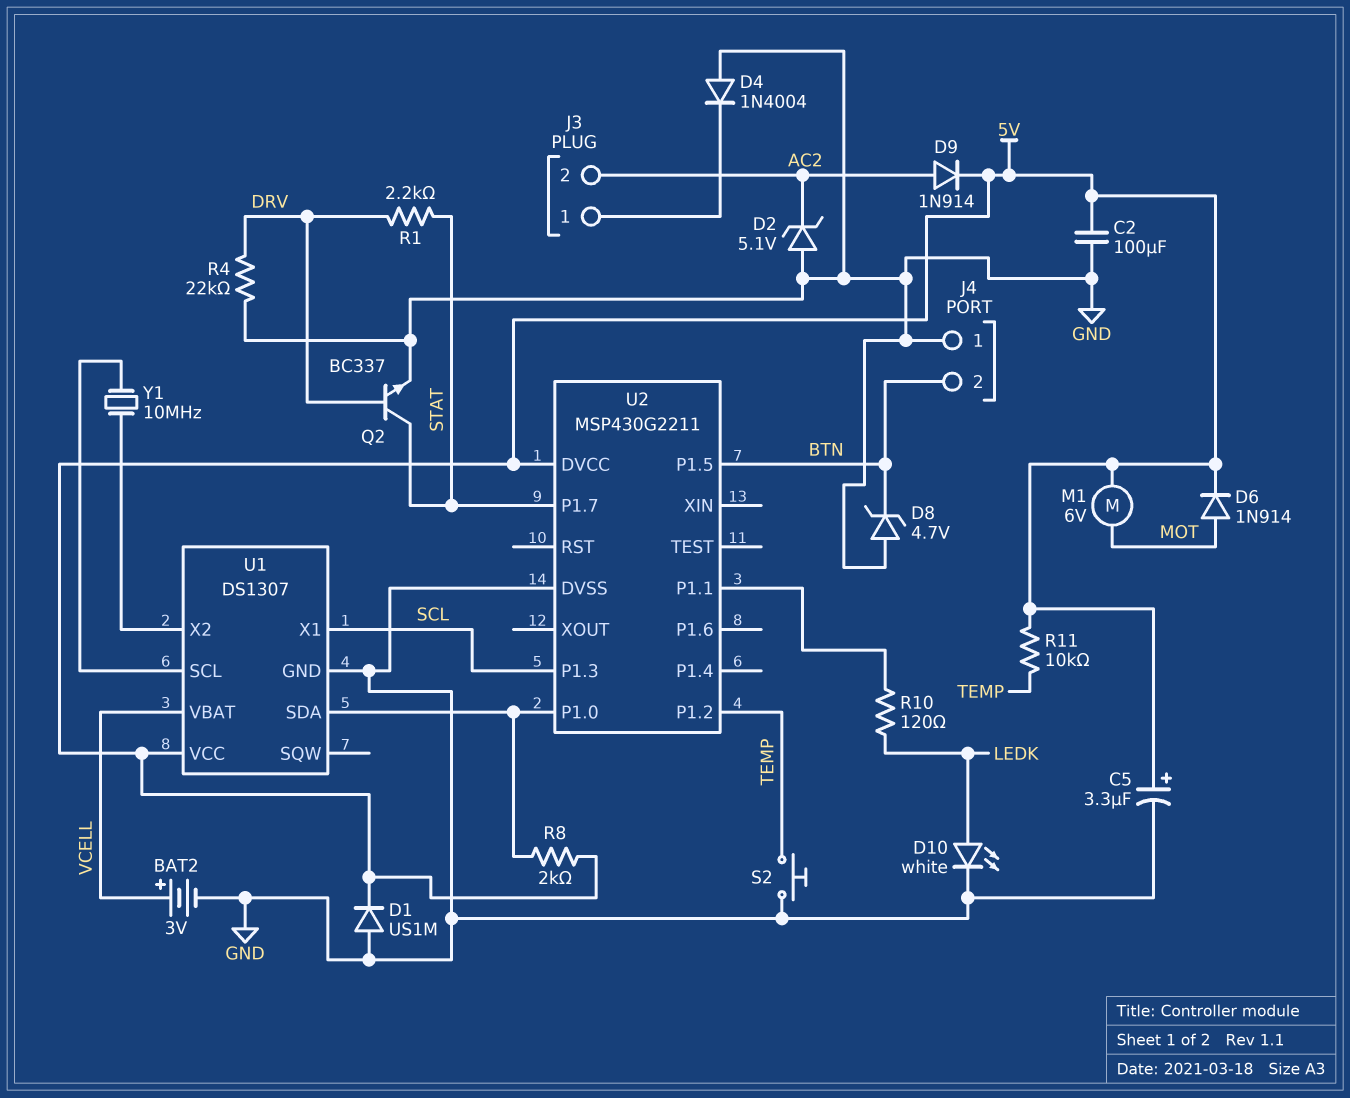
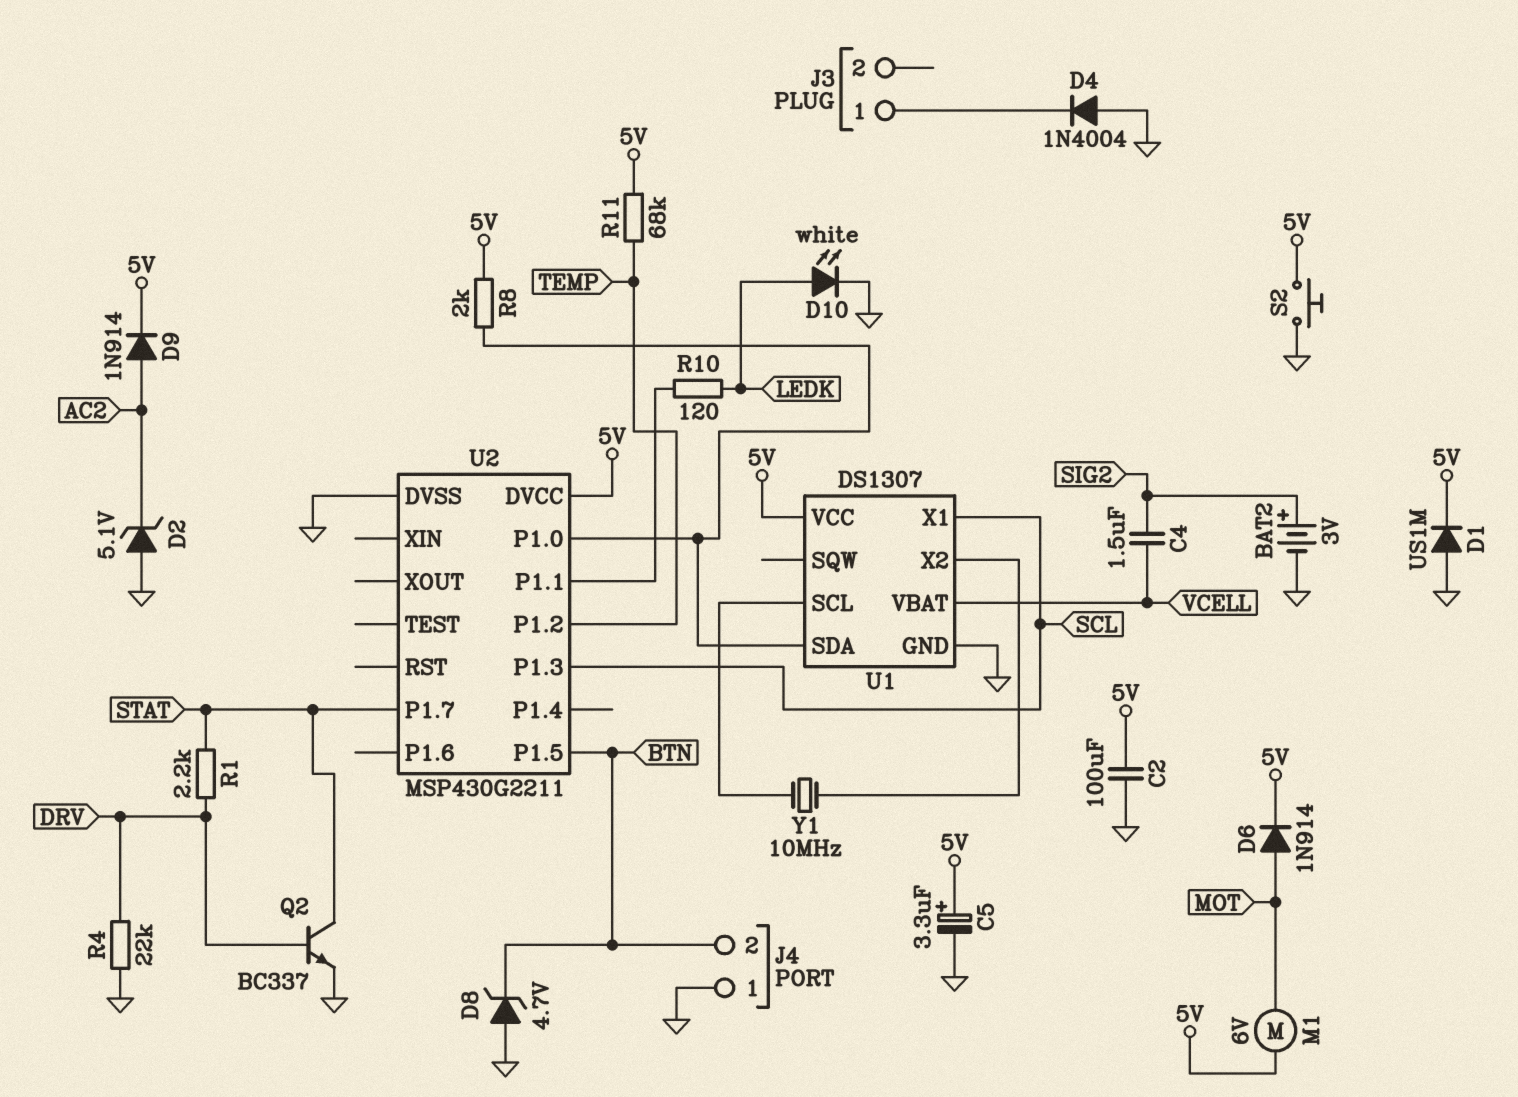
BAT2: 3V (plus VCELL, minus GND) -> 3V (plus SIG2, minus GND)
C4: none -> 1.5uF (SIG2, VCELL)
J3 pin 2: AC2 -> none
R11: 10k (5V, TEMP) -> 68k (5V, TEMP)
S2: button (GND, TEMP) -> button (5V, GND)

